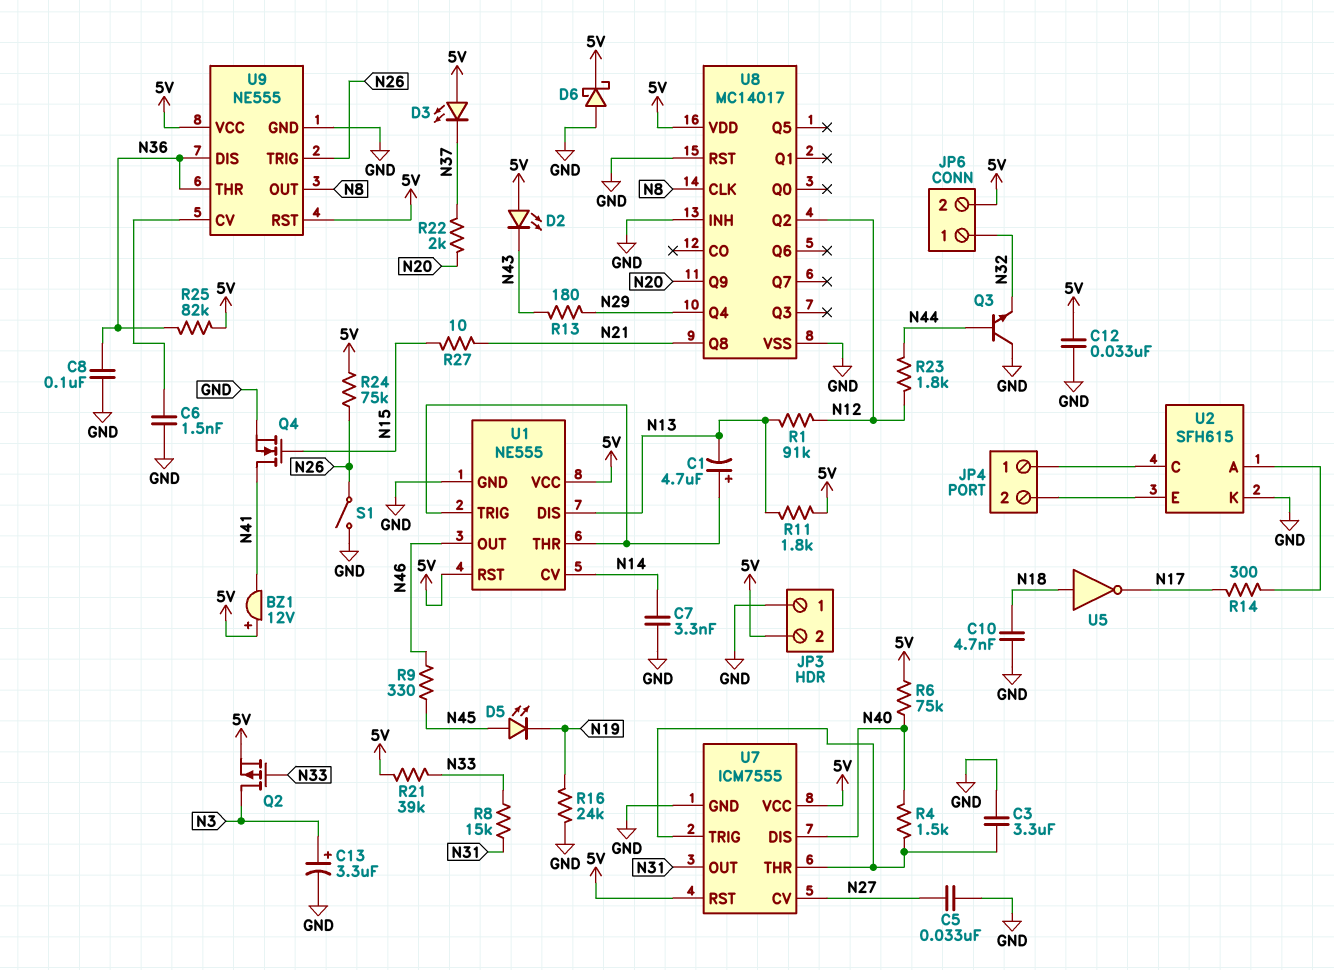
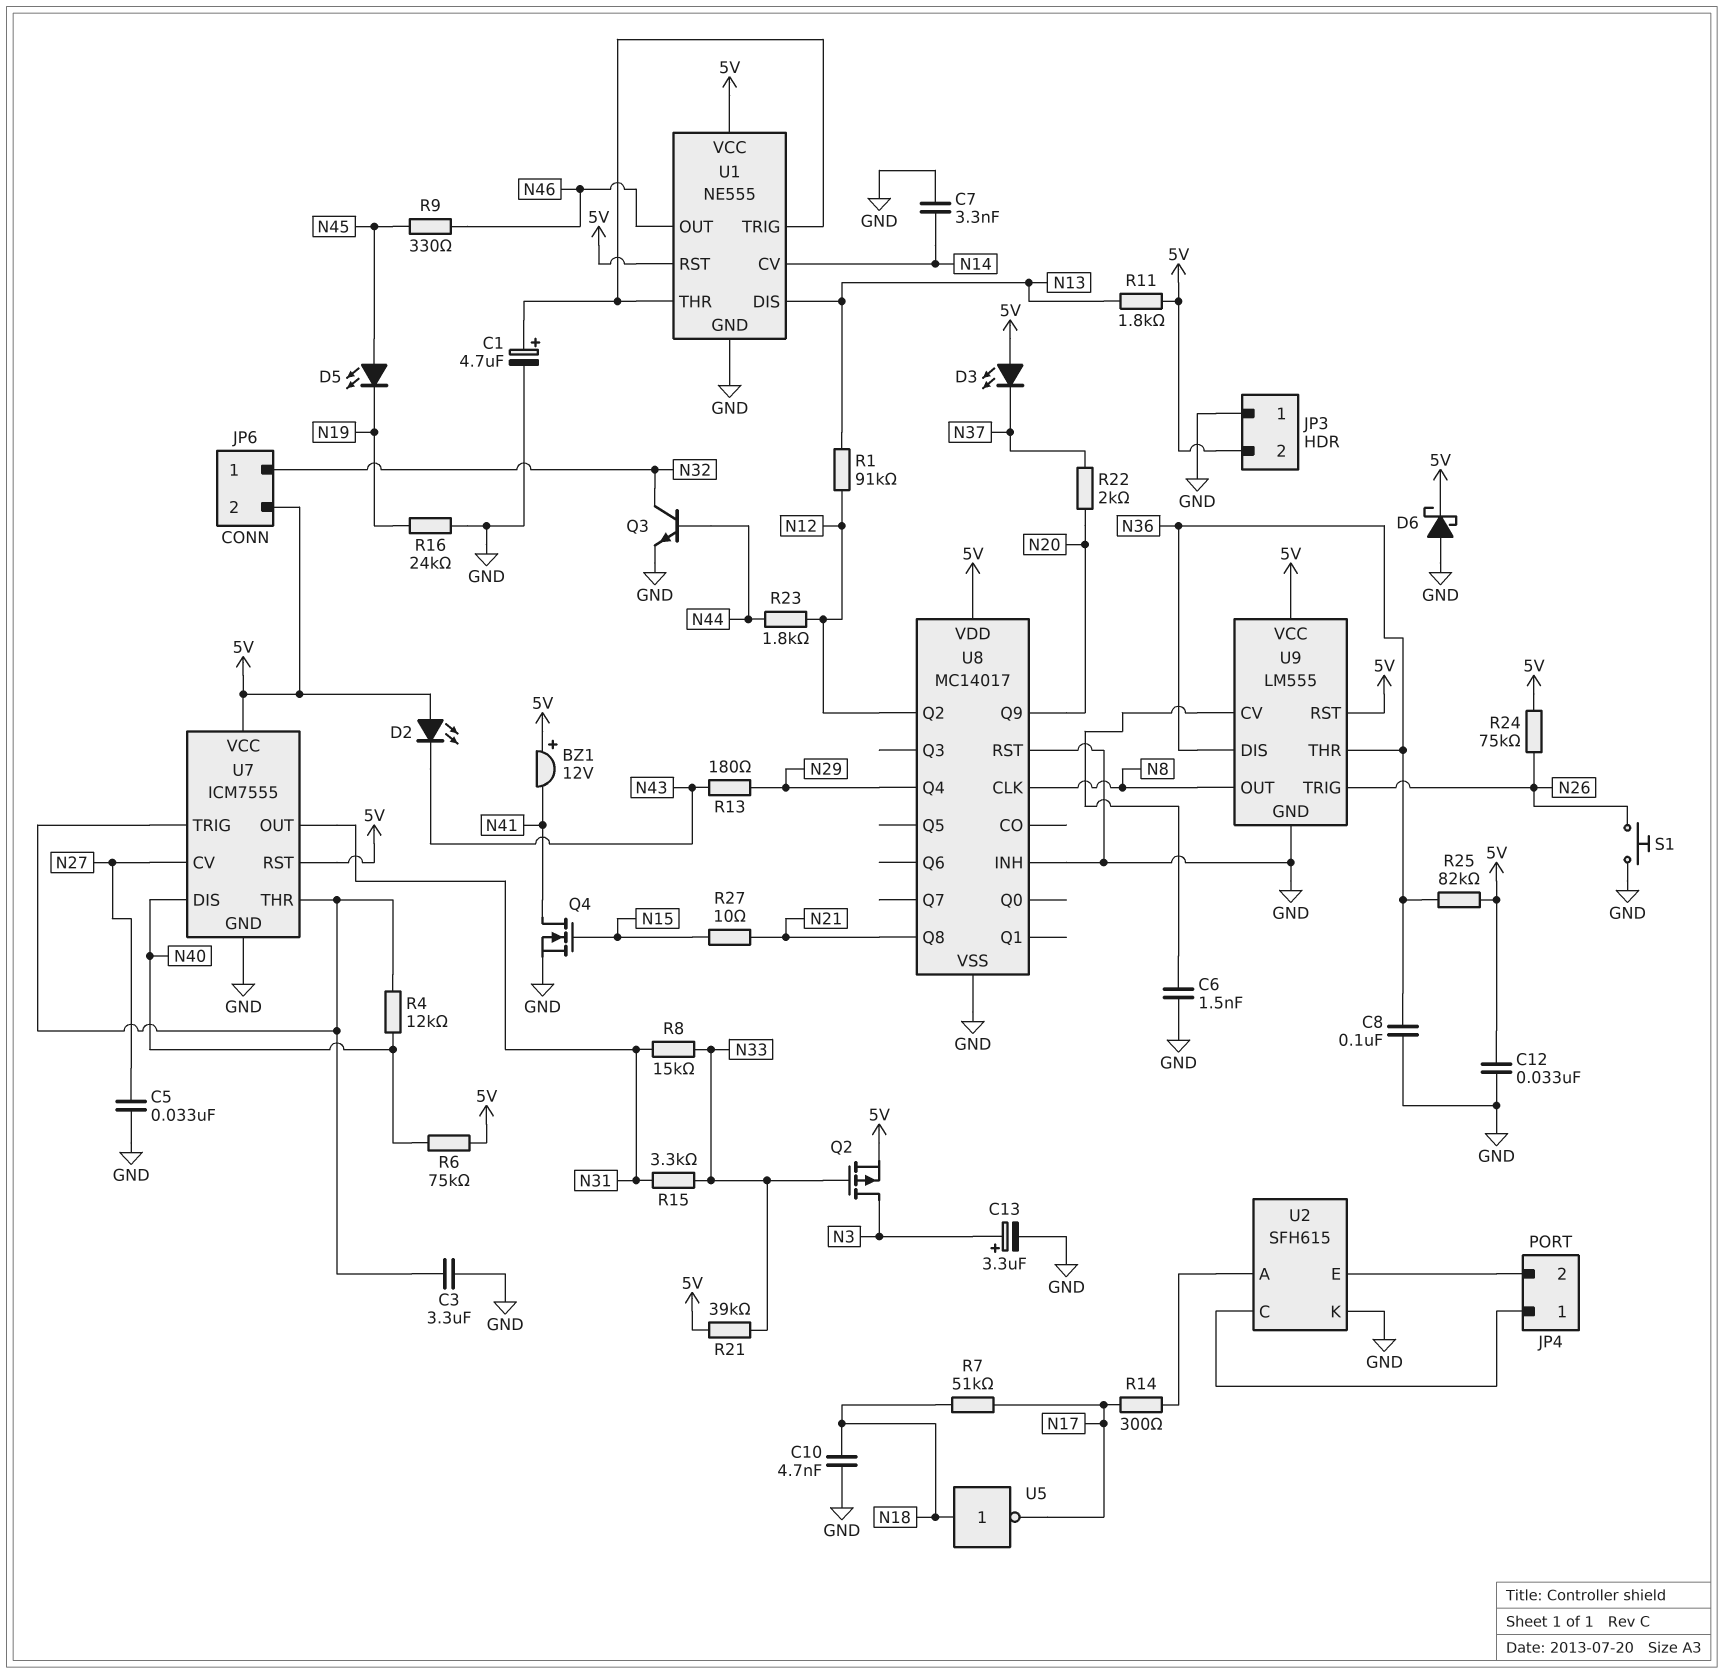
C1: 4.7uF (plus U1/THR, minus N13) -> 4.7uF (plus U1/THR, minus GND)
Q3: NPN (B N44, C GND, E N32) -> NPN (B N44, C N32, E GND)
R4: 1.5k (N40, U7/THR) -> 12k (N40, U7/THR)
R7: none -> 51k (N17, N18)
R15: none -> 3.3k (N31, N33)
S1: switch (GND, N26) -> button (GND, N26)
U9: NE555 -> LM555

